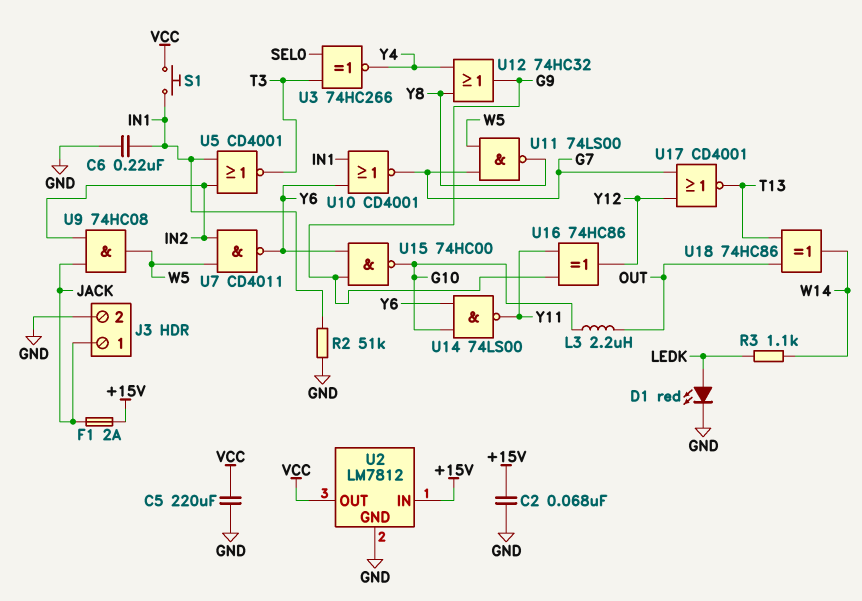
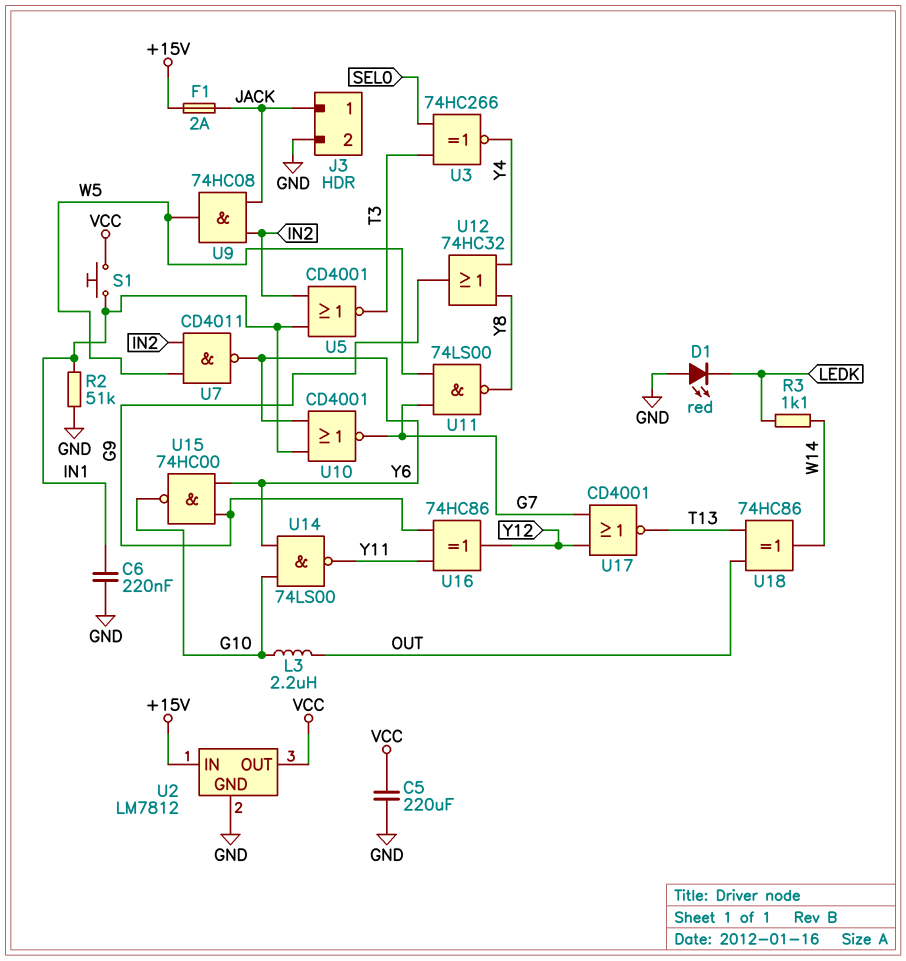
C2: 68nF (+15V, GND) -> none
D1: LED red (A LEDK, K GND) -> LED red (A GND, K LEDK)

